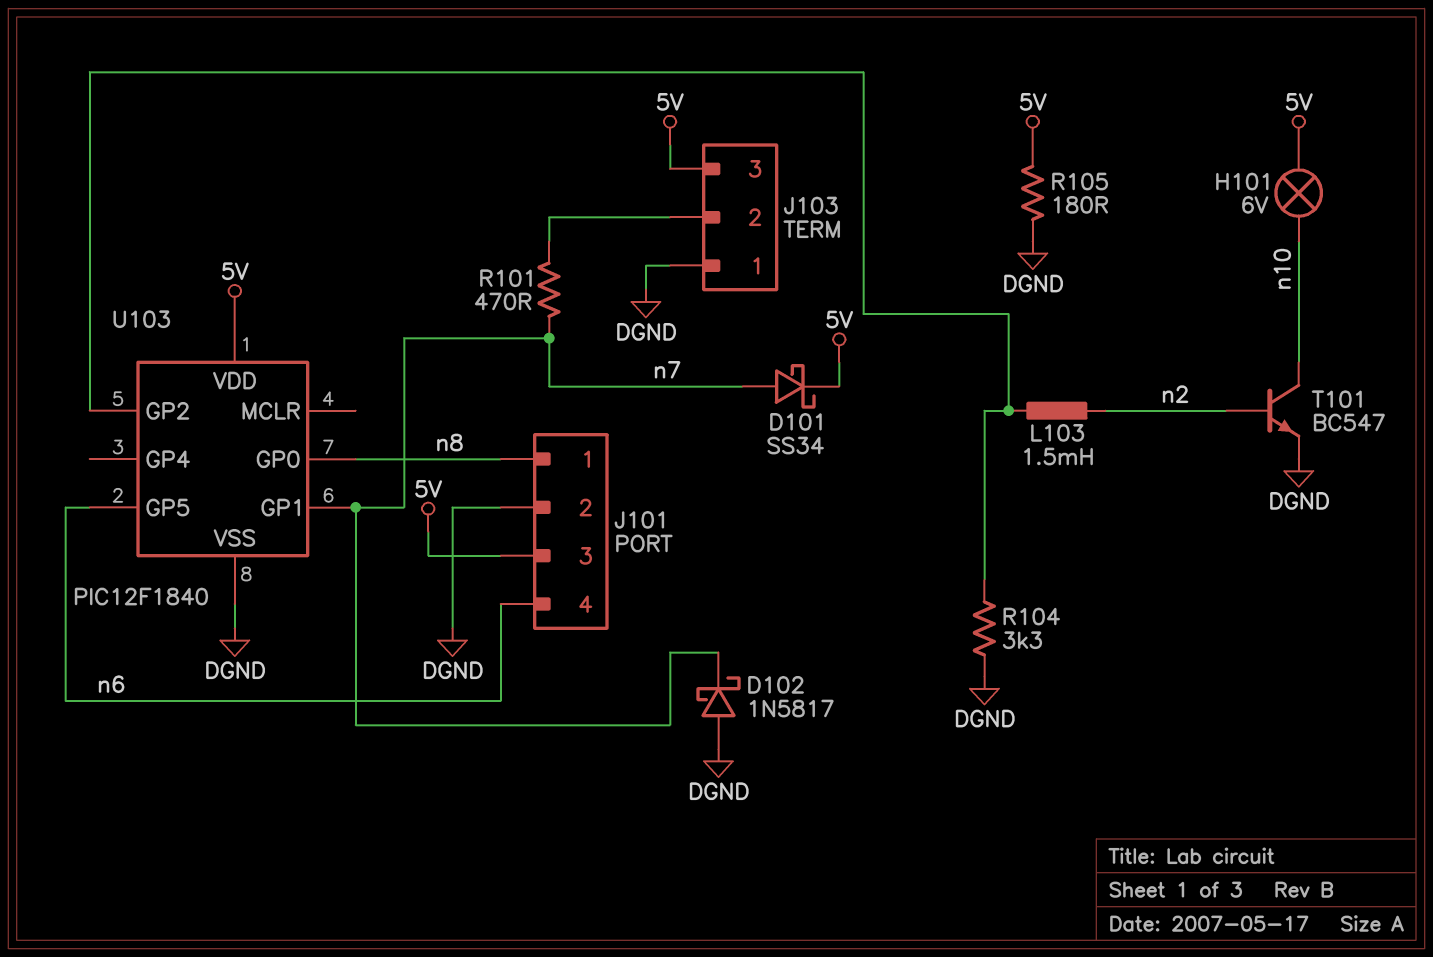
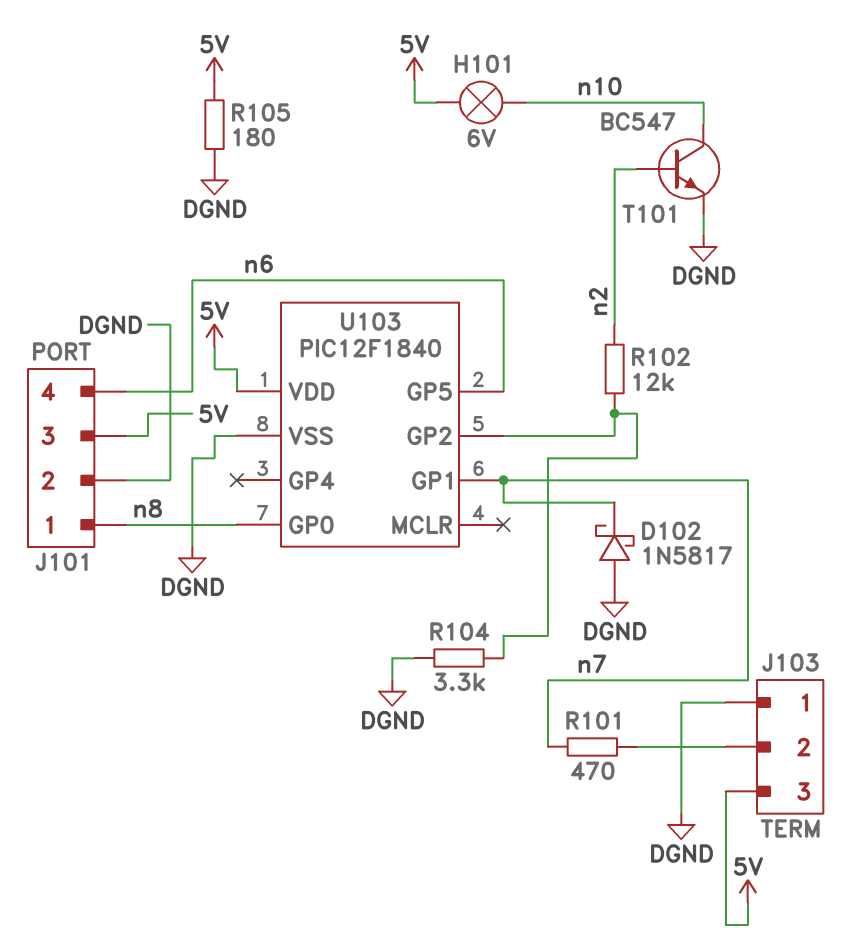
D101: schottky SS34 (A n7, K 5V) -> none
L103: 1.5mH (U103/GP2, n2) -> none
R102: none -> 12k (U103/GP2, n2)

